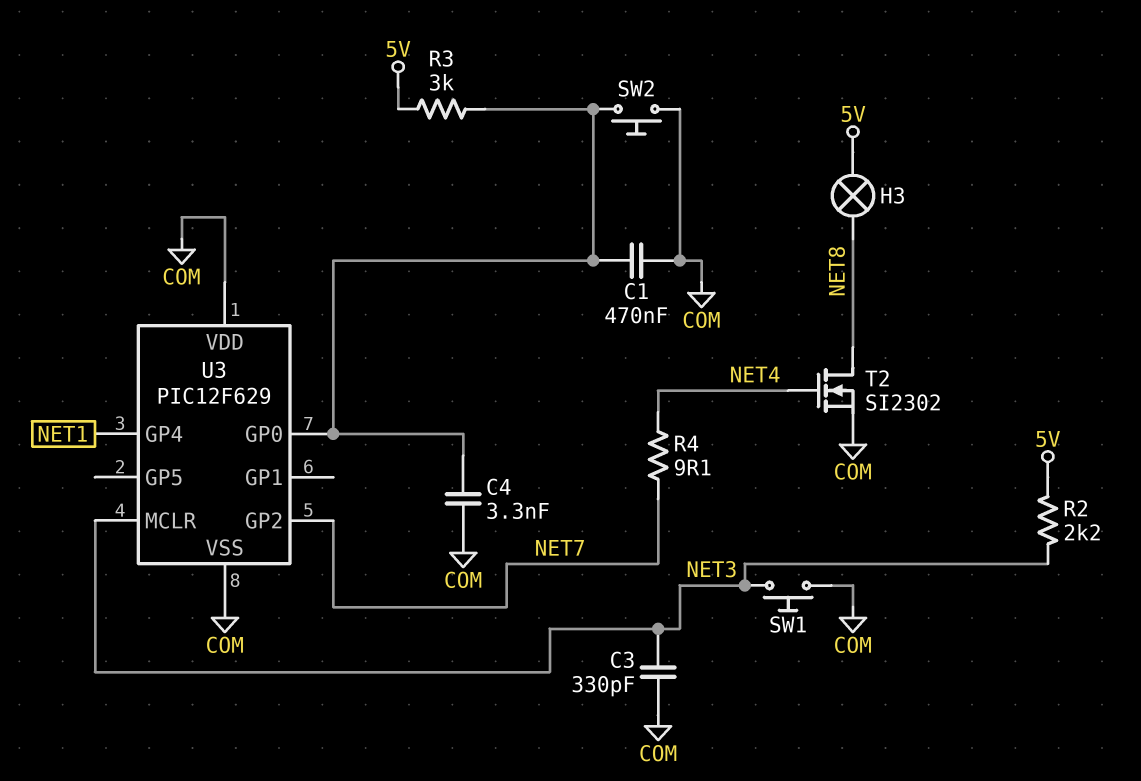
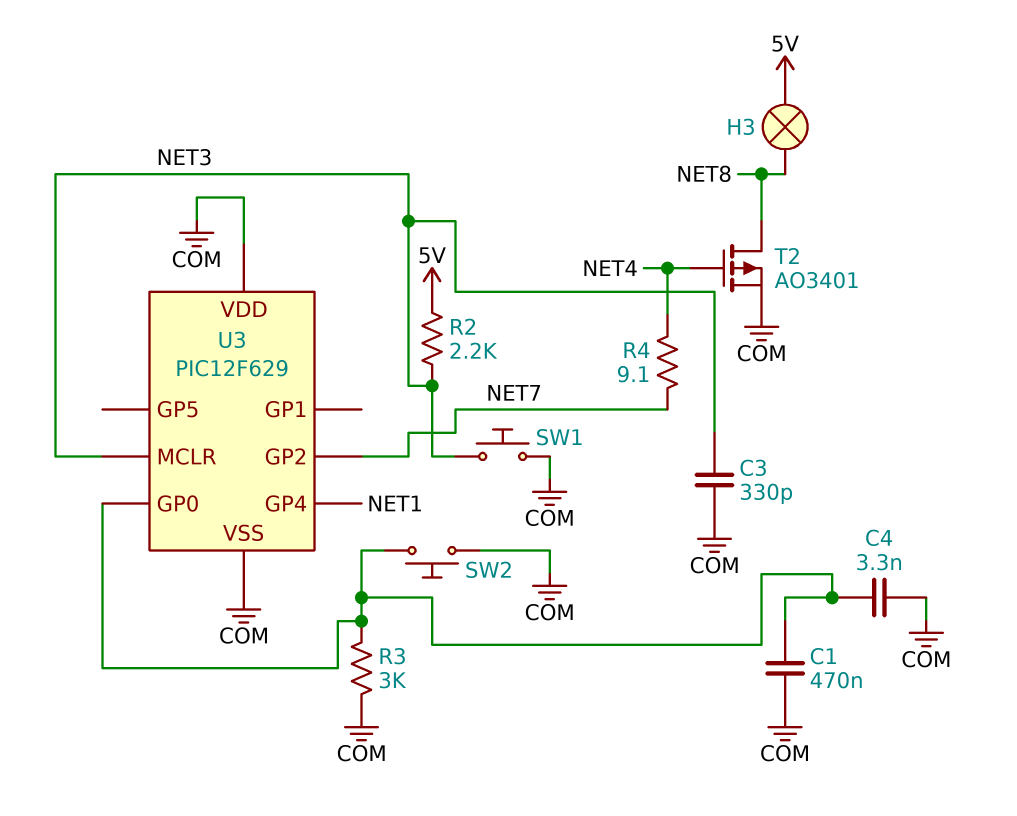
R3: 3k (5V, U3/GP0) -> 3k (COM, U3/GP0)
T2: NMOS SI2302 (G NET4, D NET8, S COM) -> PMOS AO3401 (G NET4, D NET8, S COM)

